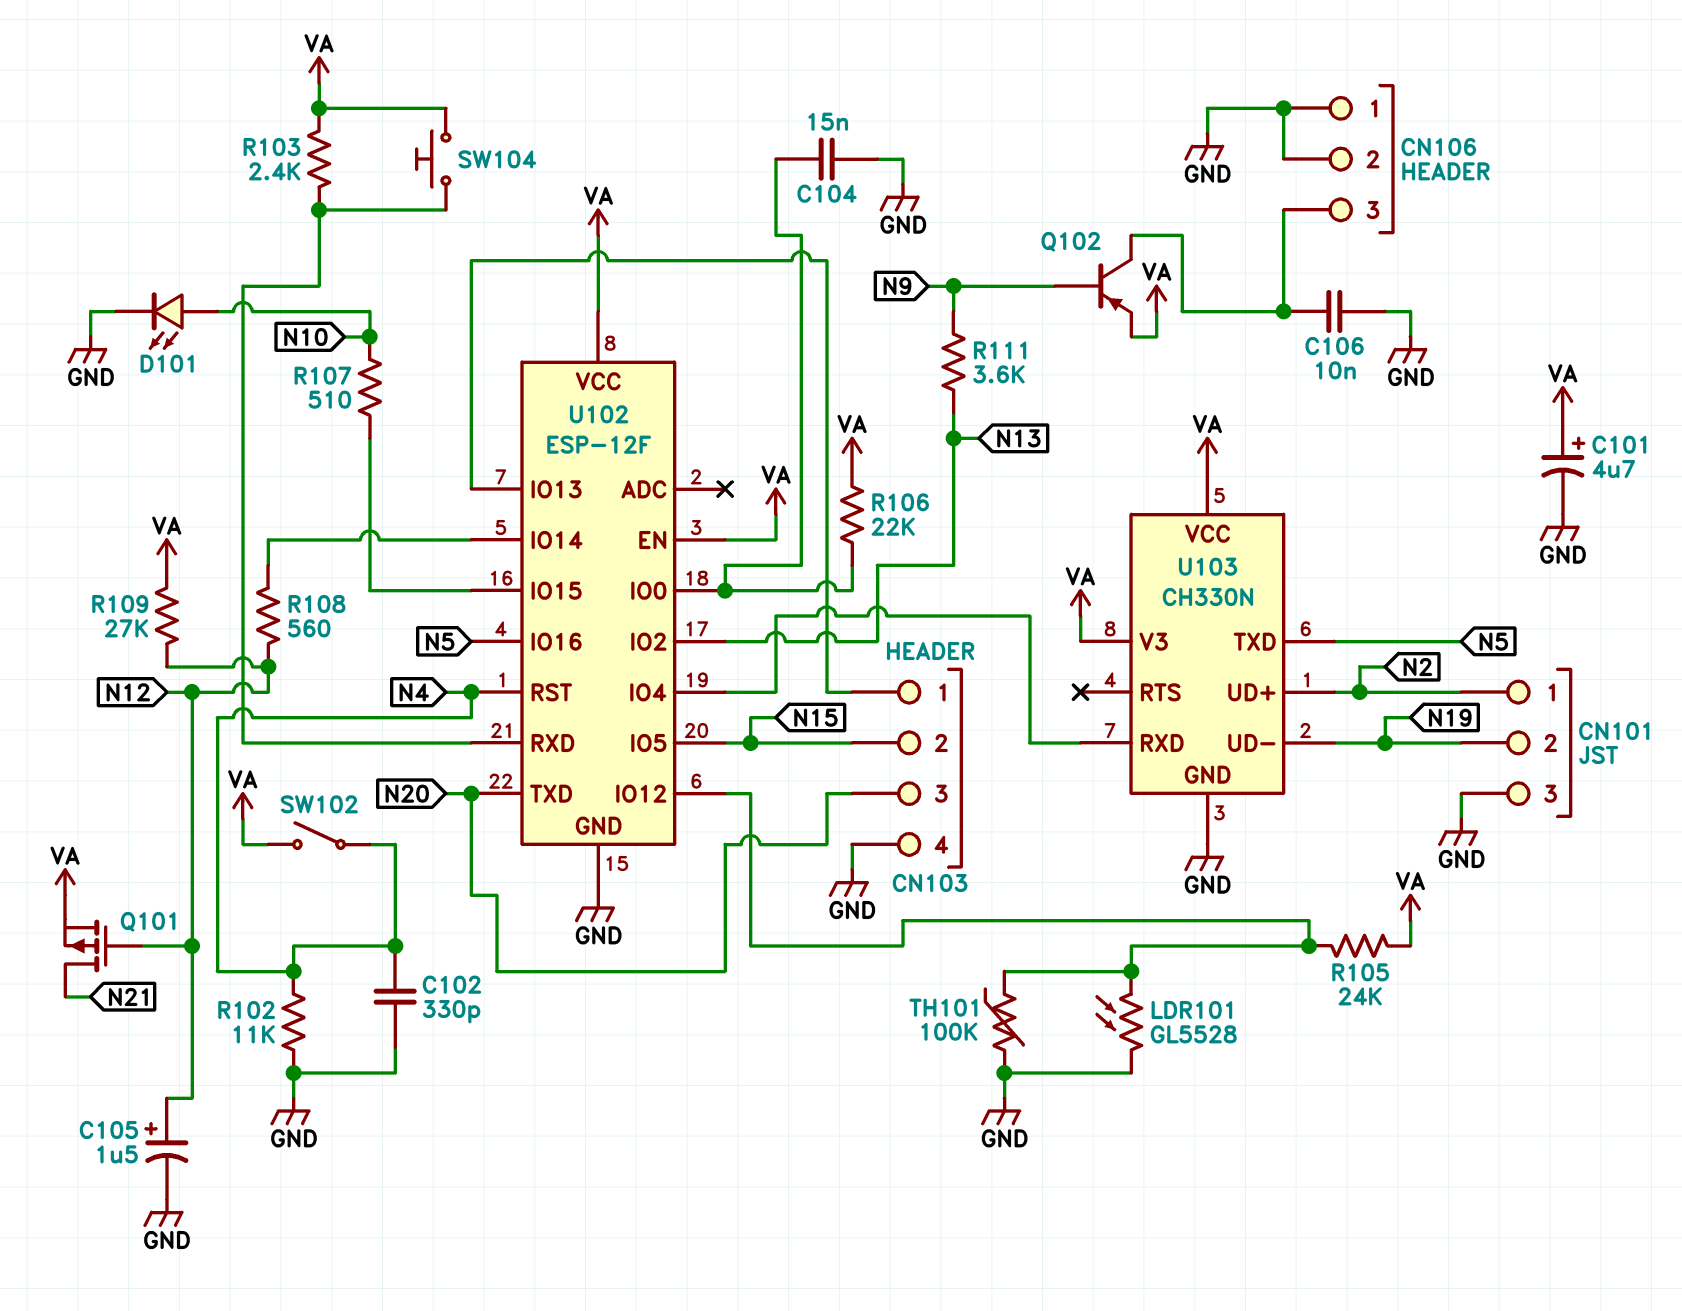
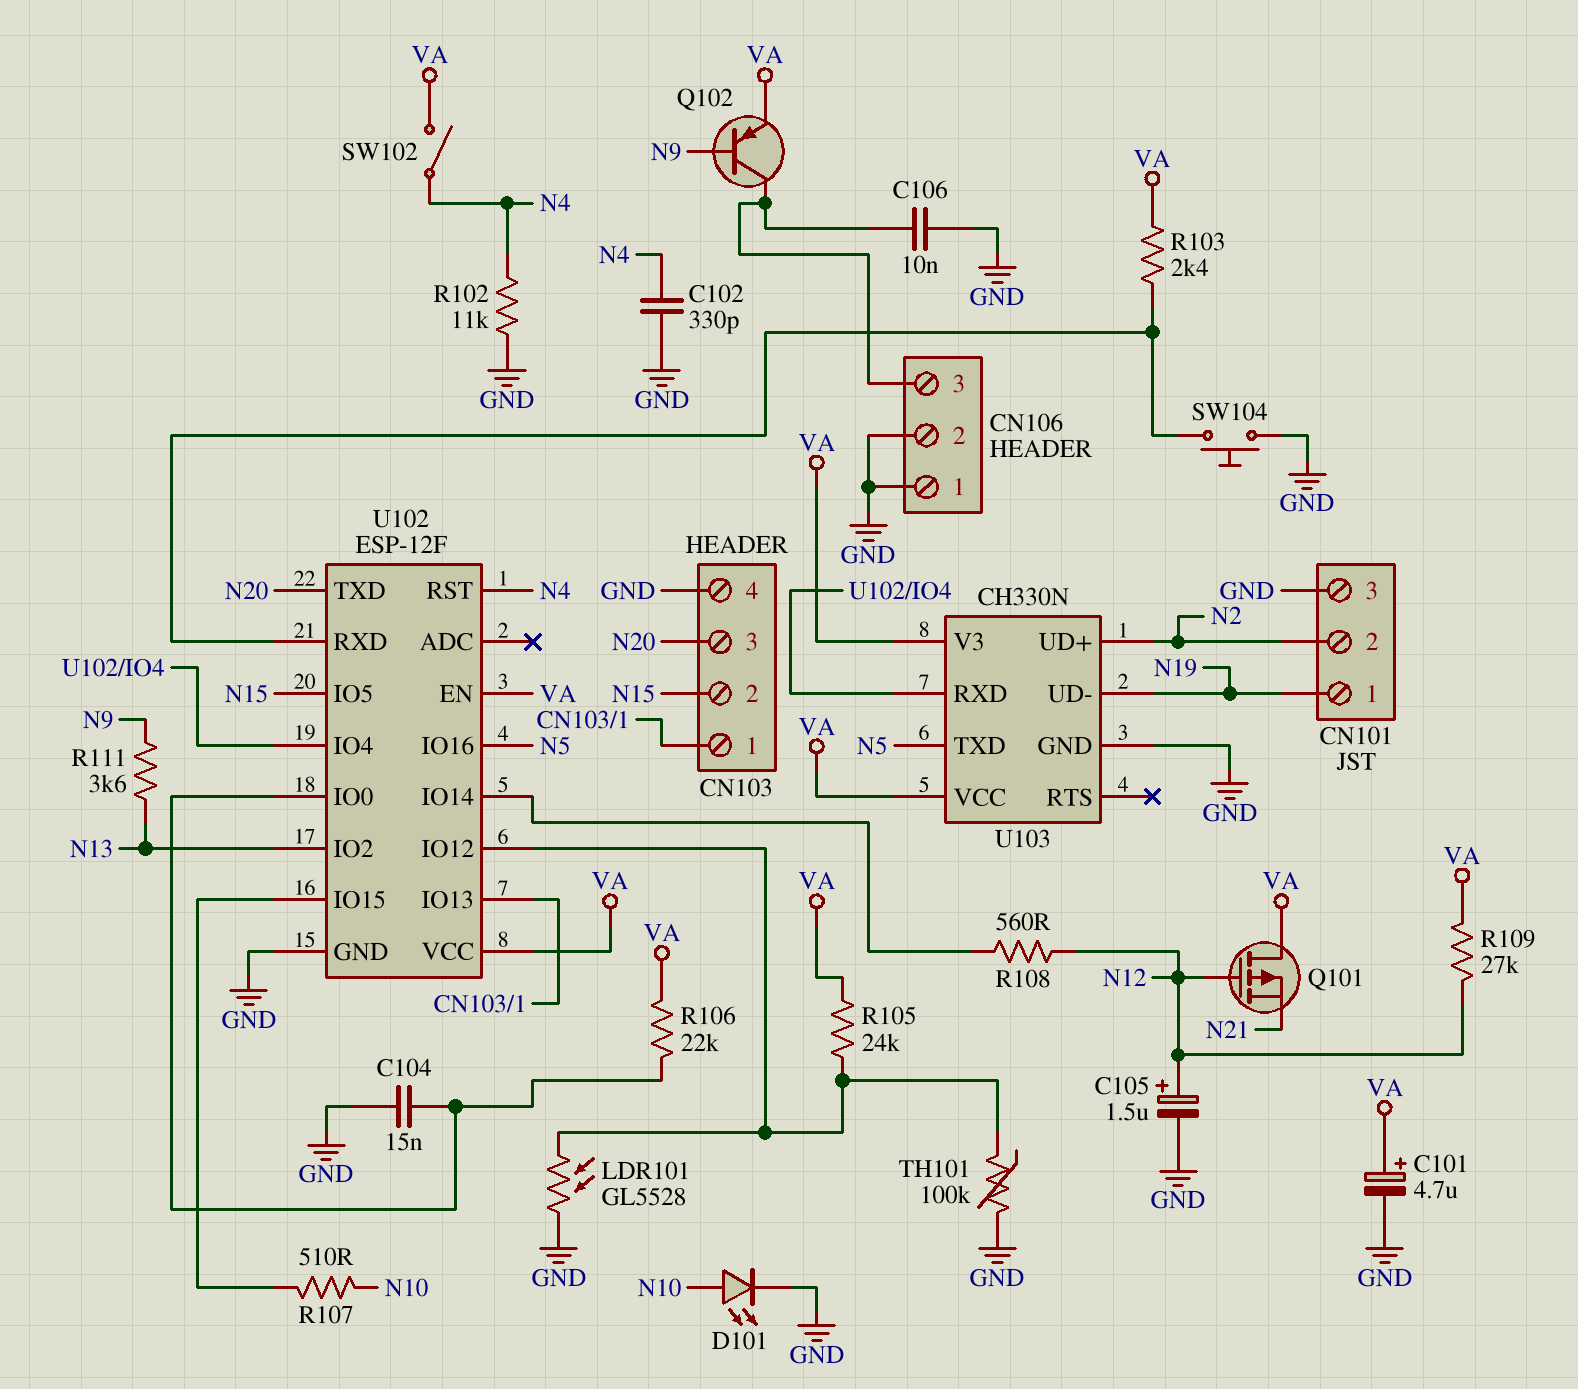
CN101 pin 1: N2 -> N19
CN101 pin 2: N19 -> N2
Q101: PMOS (G N12, D N21, S VA) -> PMOS (G N12, D VA, S N21)
SW104: button (U102/RXD, VA) -> button (GND, U102/RXD)

